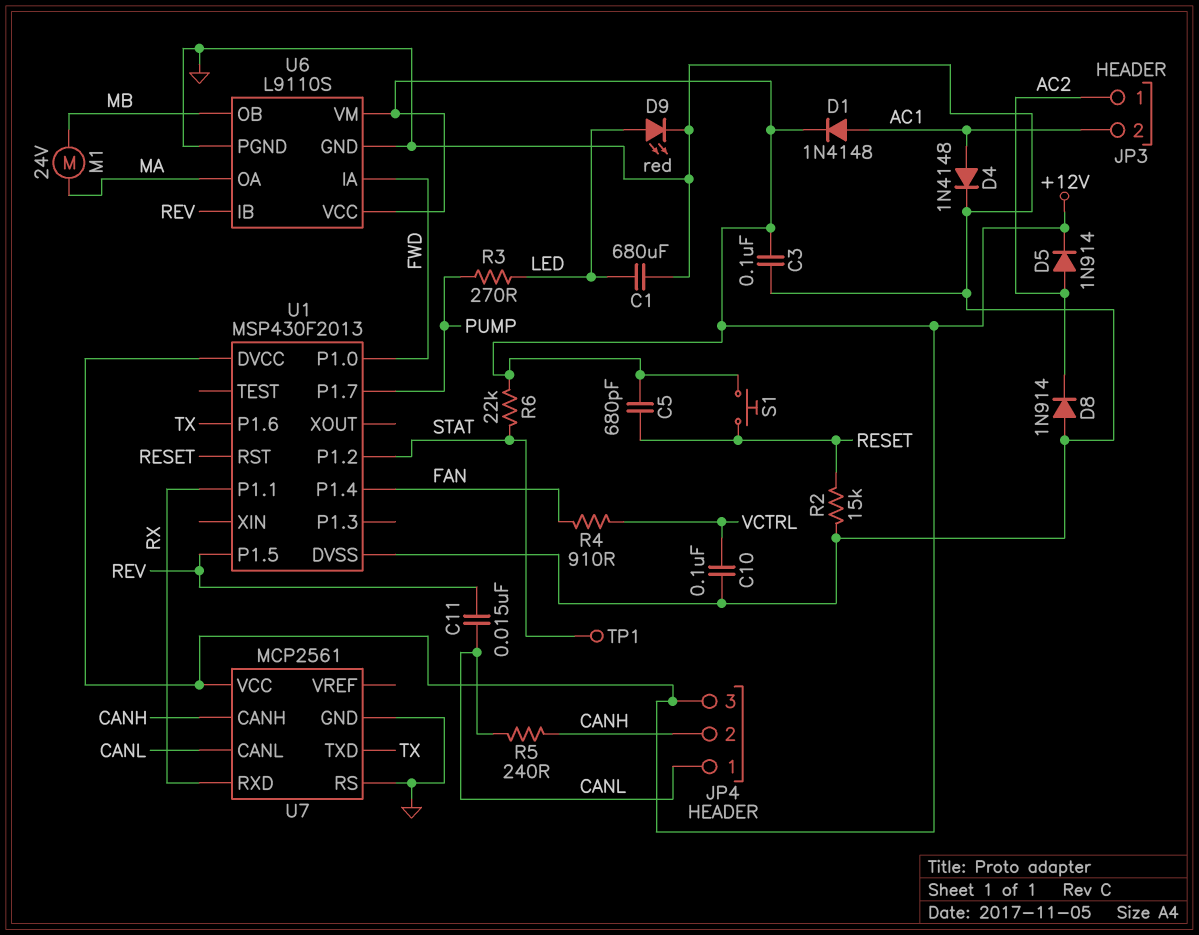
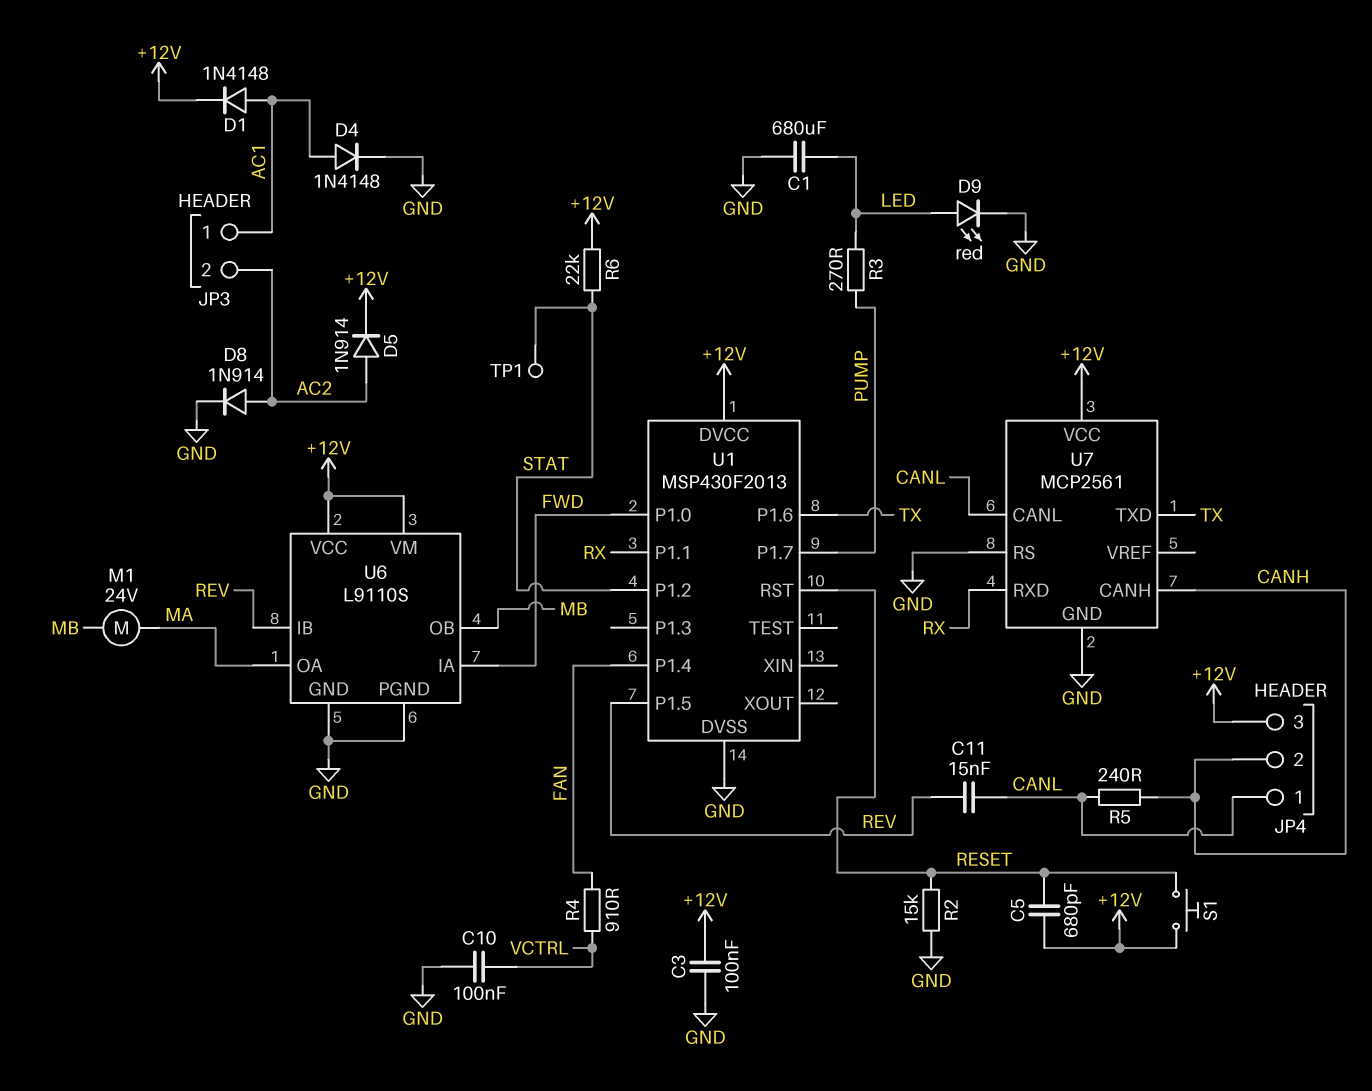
D8: diode 1N914 (A GND, K AC2) -> diode 1N914 (A AC2, K GND)
JP3 pin 1: AC2 -> AC1
JP3 pin 2: AC1 -> AC2

